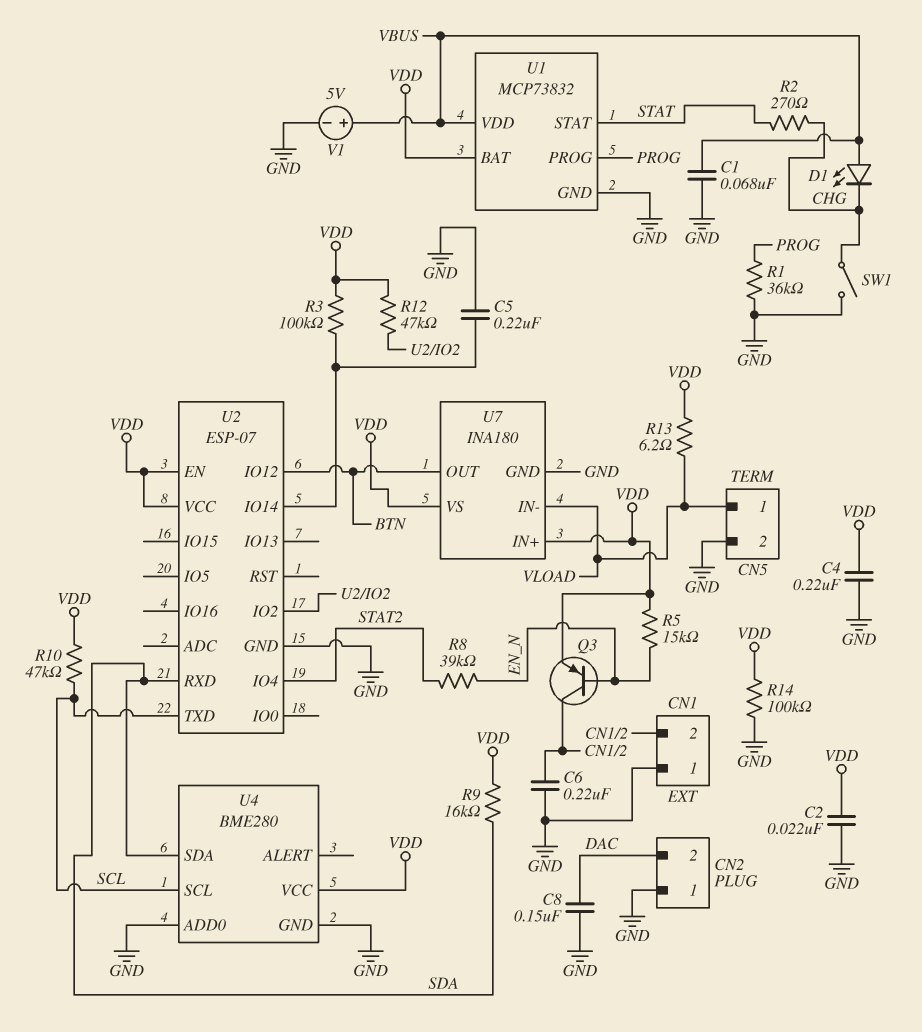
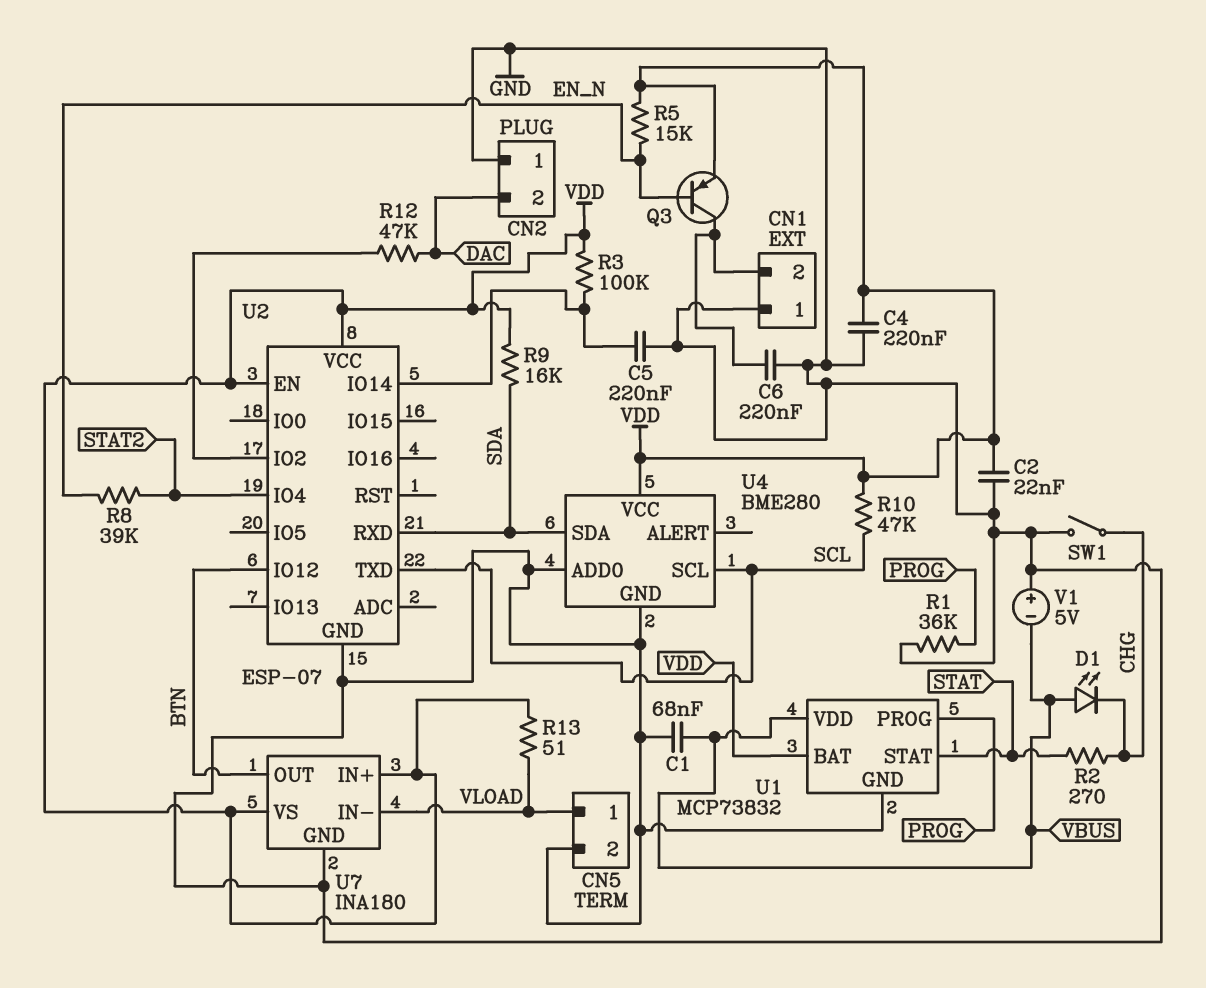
C8: 150nF (DAC, GND) -> none
R12: 47k (U2/IO2, VDD) -> 47k (DAC, U2/IO2)
R13: 6.2 (VDD, VLOAD) -> 51 (VDD, VLOAD)
R14: 100k (GND, VDD) -> none
V1: 5V (plus VBUS, minus GND) -> 5V (plus GND, minus VBUS)

